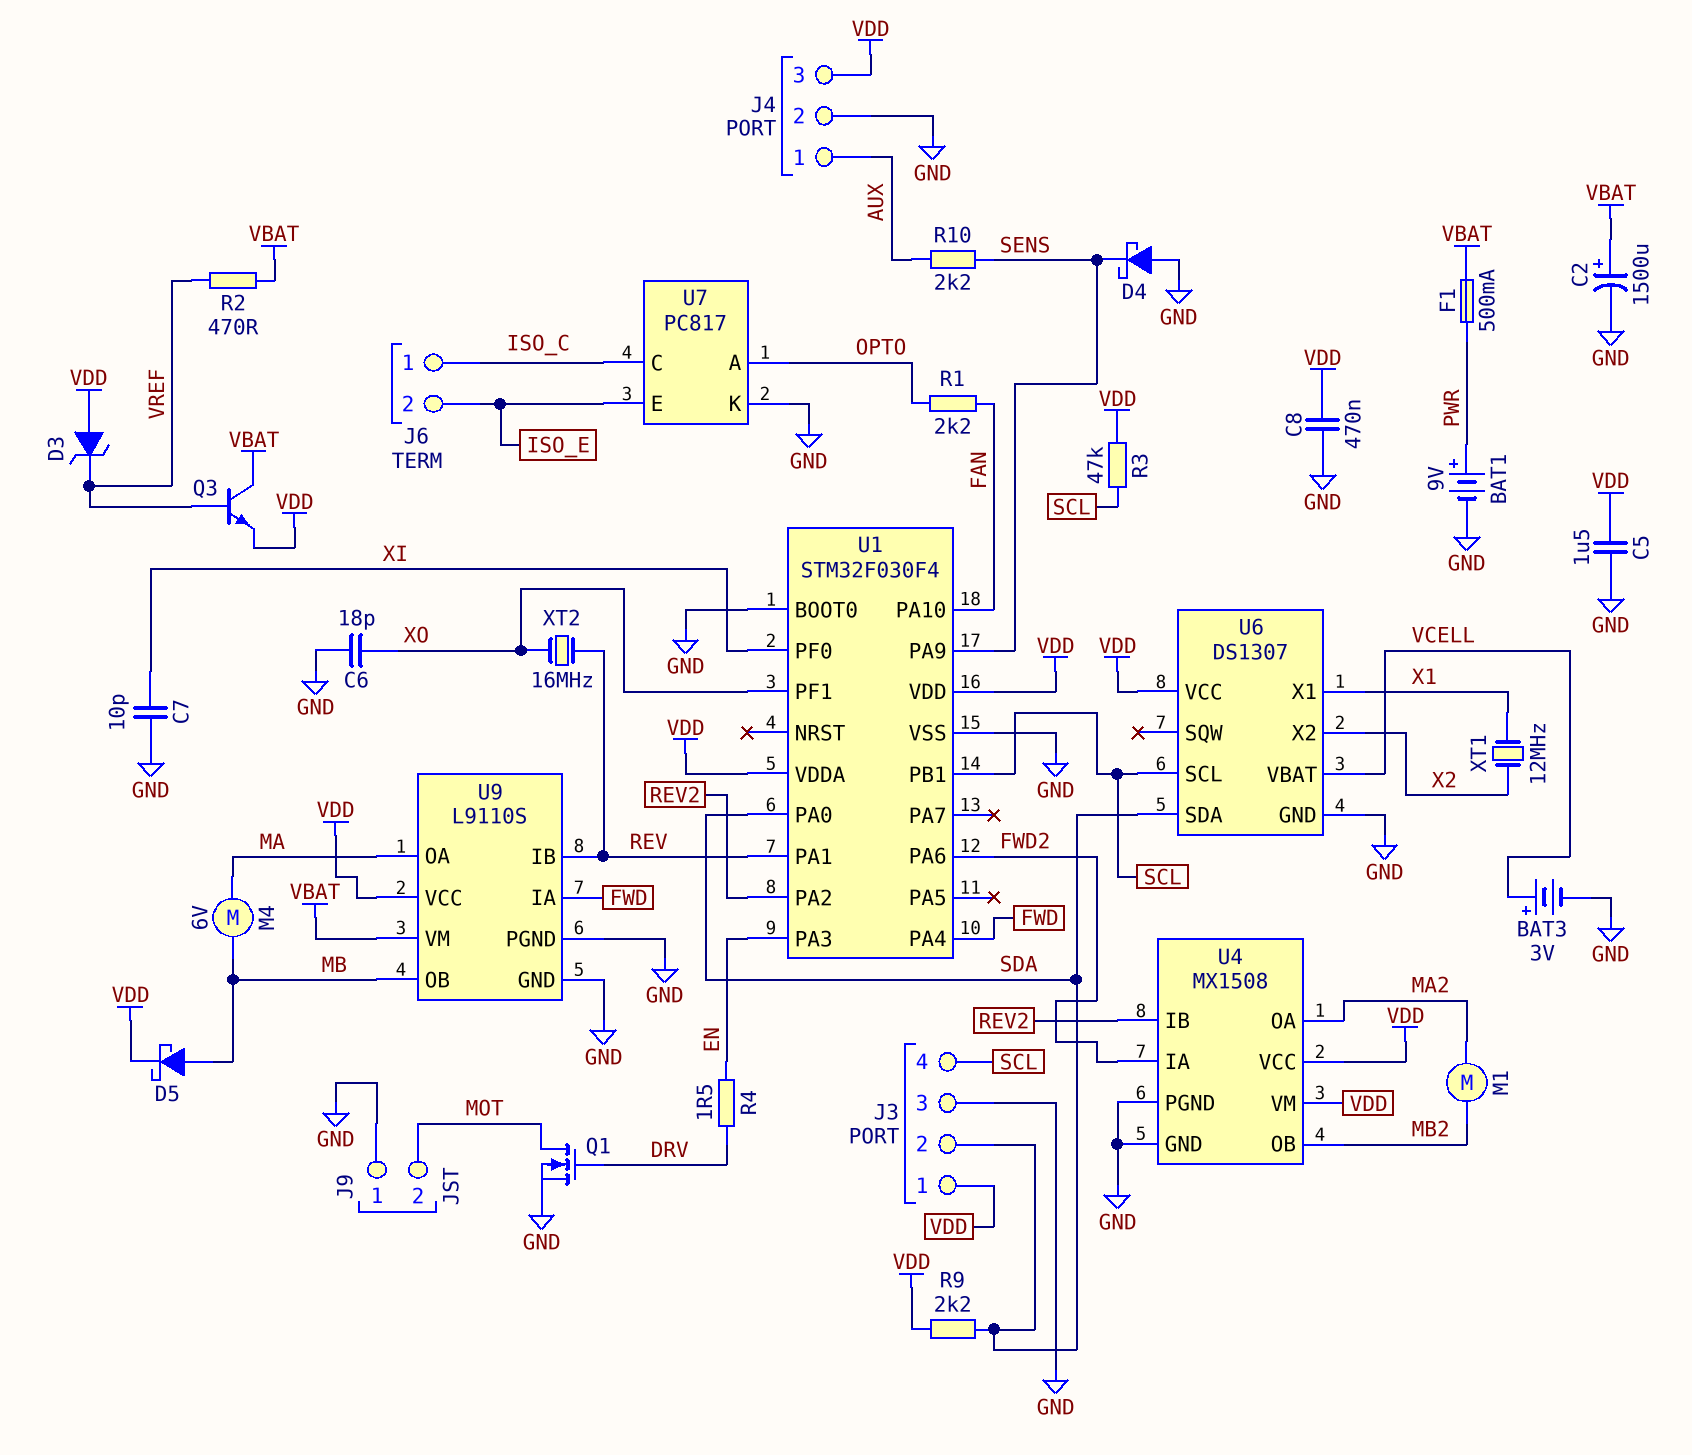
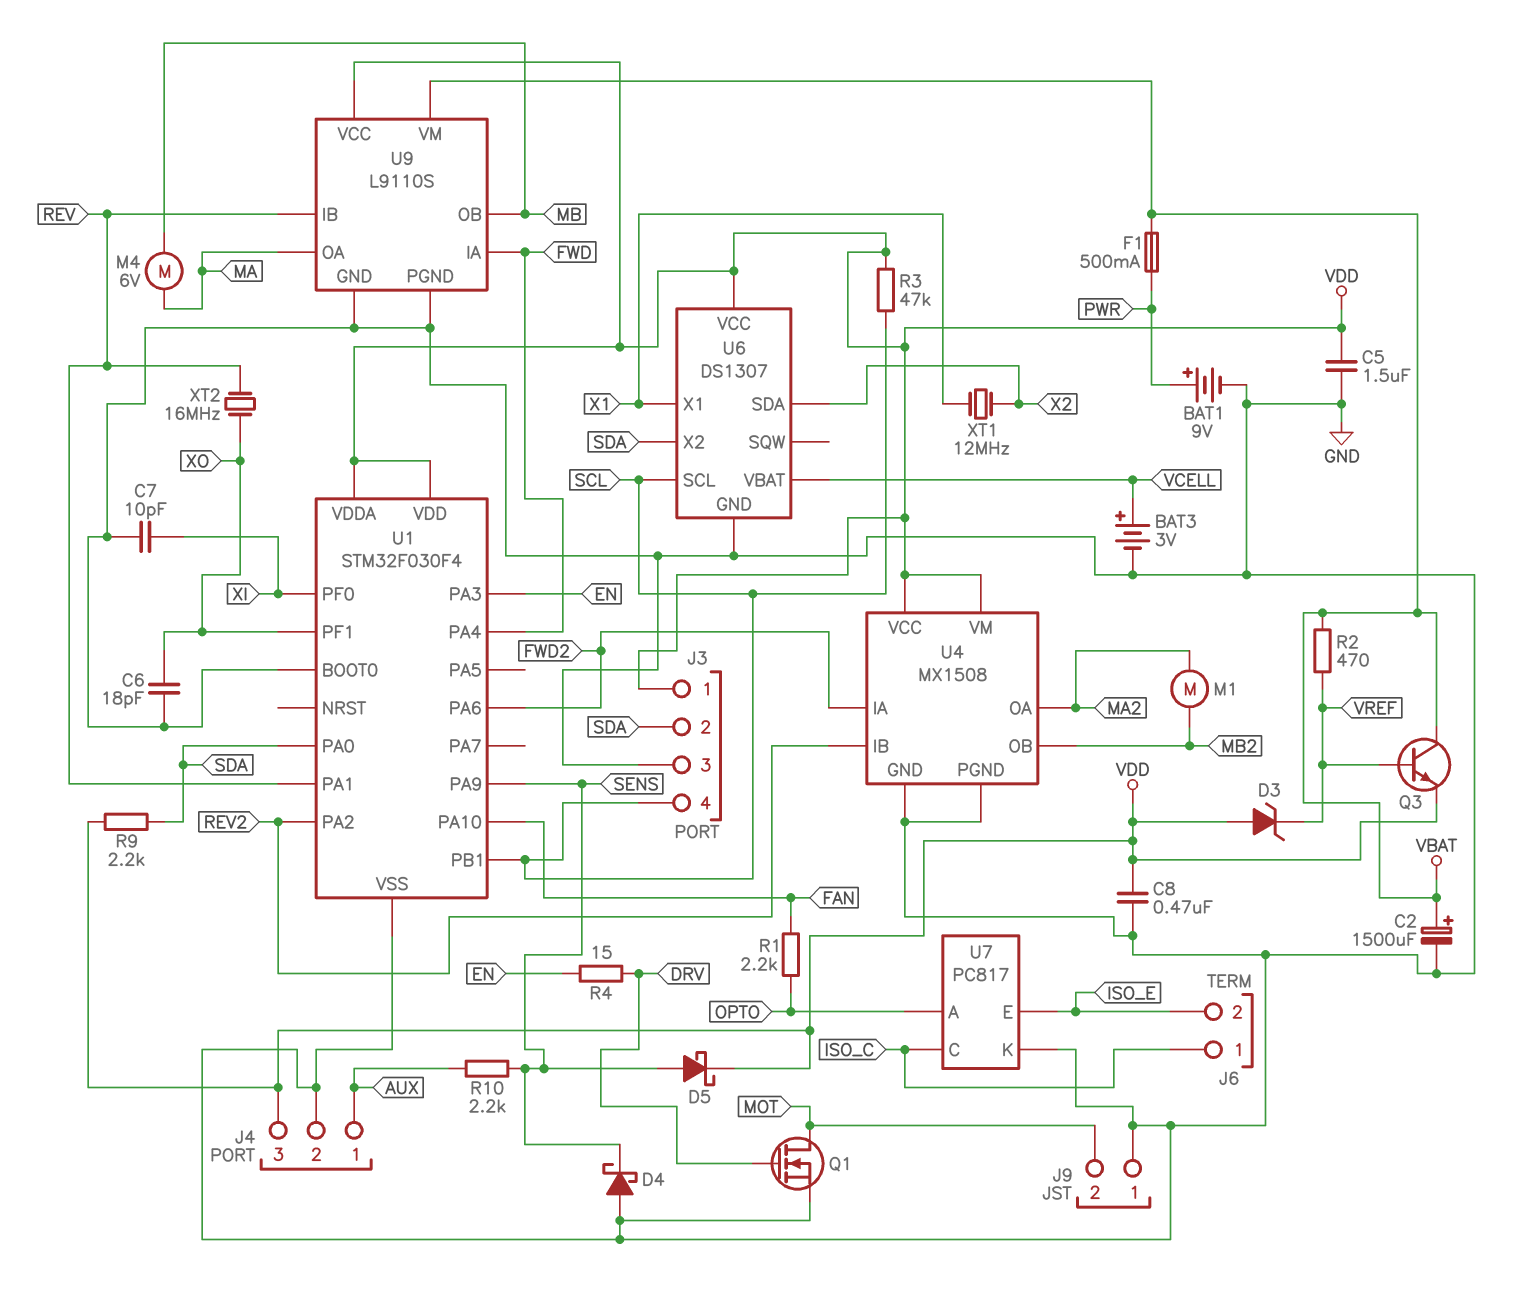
D5: schottky (A MB, K VDD) -> schottky (A SENS, K VDD)
R4: 1.5 (DRV, EN) -> 15 (DRV, EN)
U6 pin SDA: SDA -> X2
U6 pin X2: X2 -> SDA

